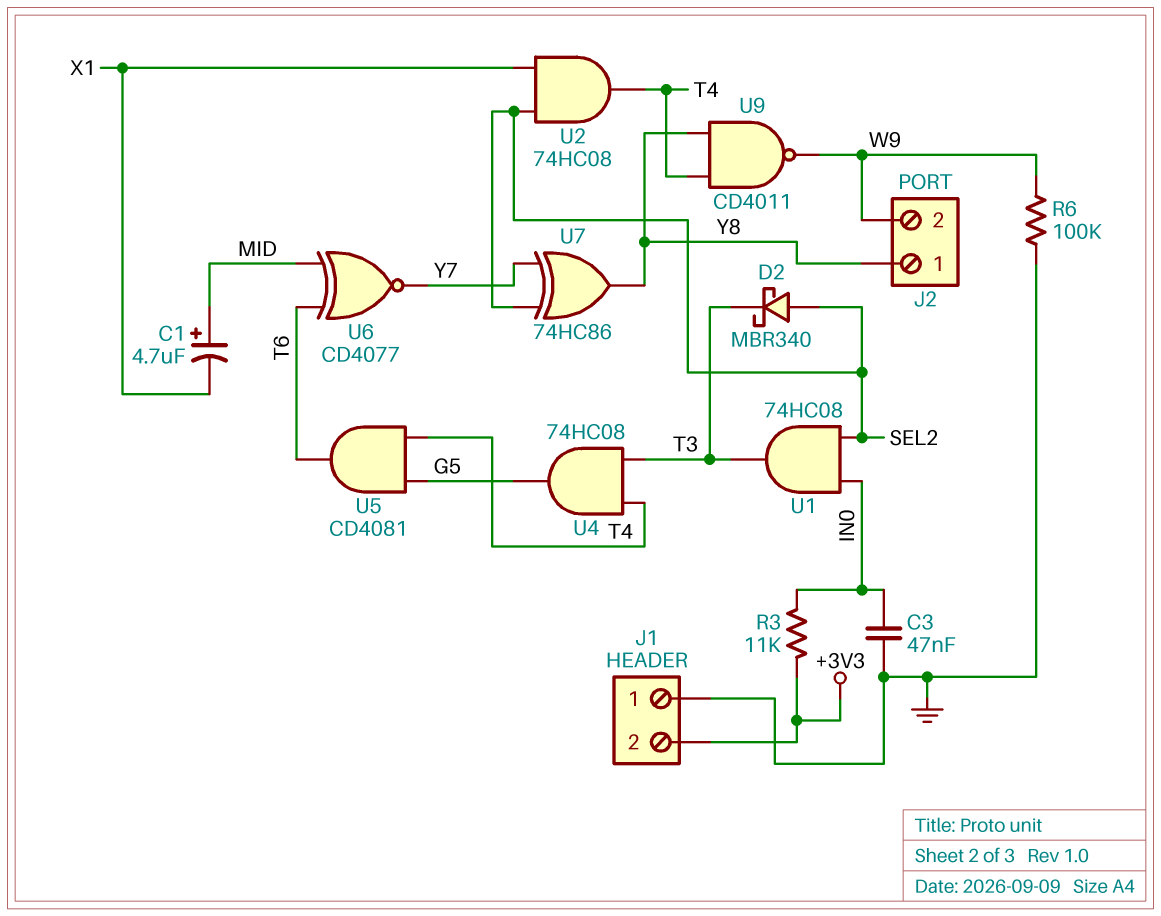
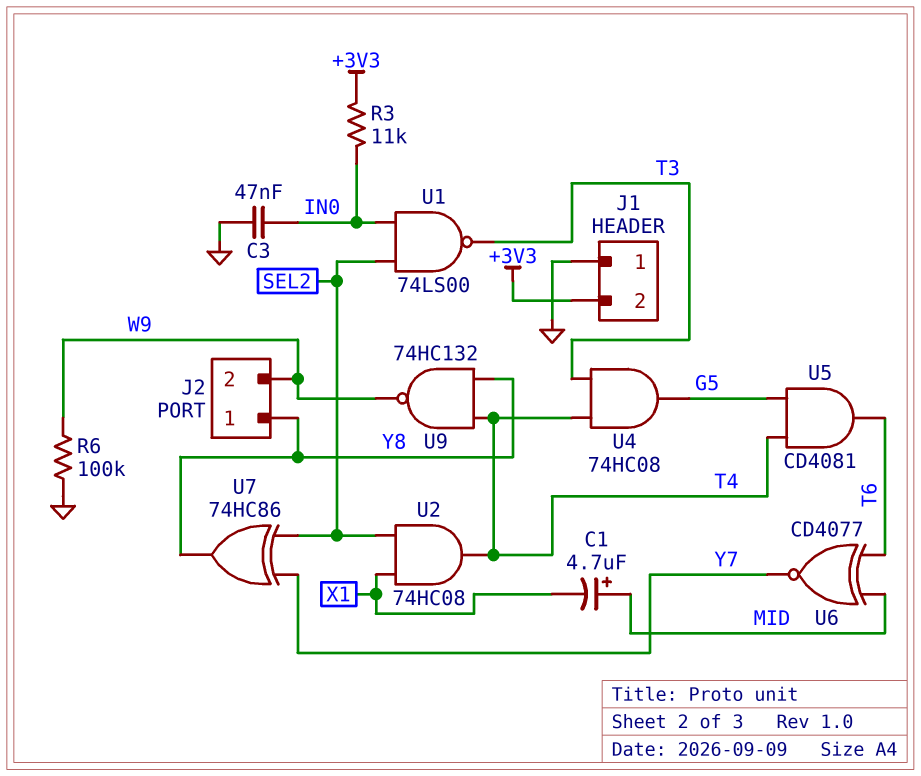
D2: schottky MBR340 (A SEL2, K T3) -> none
U1: AND 74HC08 (in IN0, in SEL2, out T3) -> NAND 74LS00 (in IN0, in SEL2, out T3)
U9: NAND CD4011 (in T4, in Y8, out W9) -> NAND 74HC132 (in T4, in Y8, out W9)

